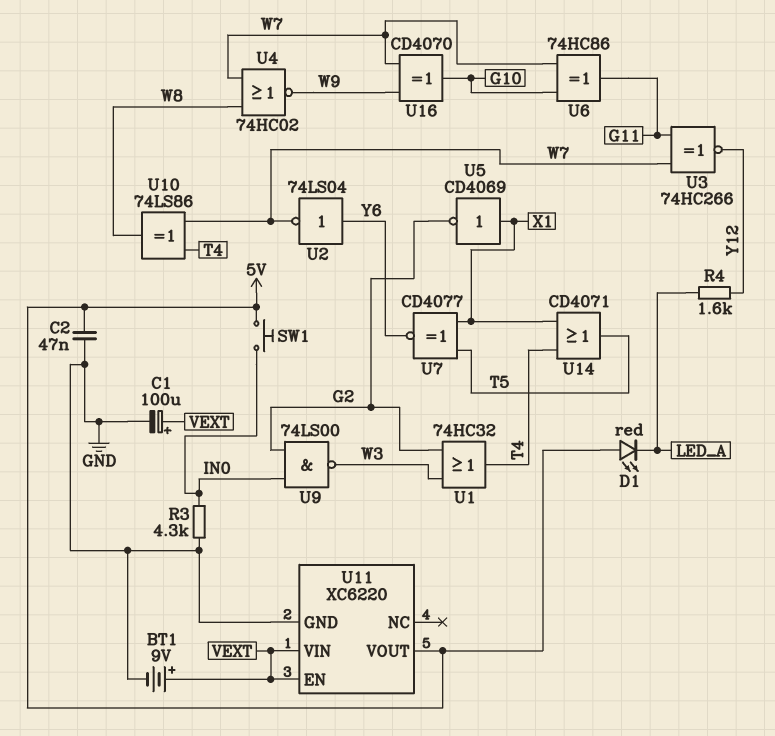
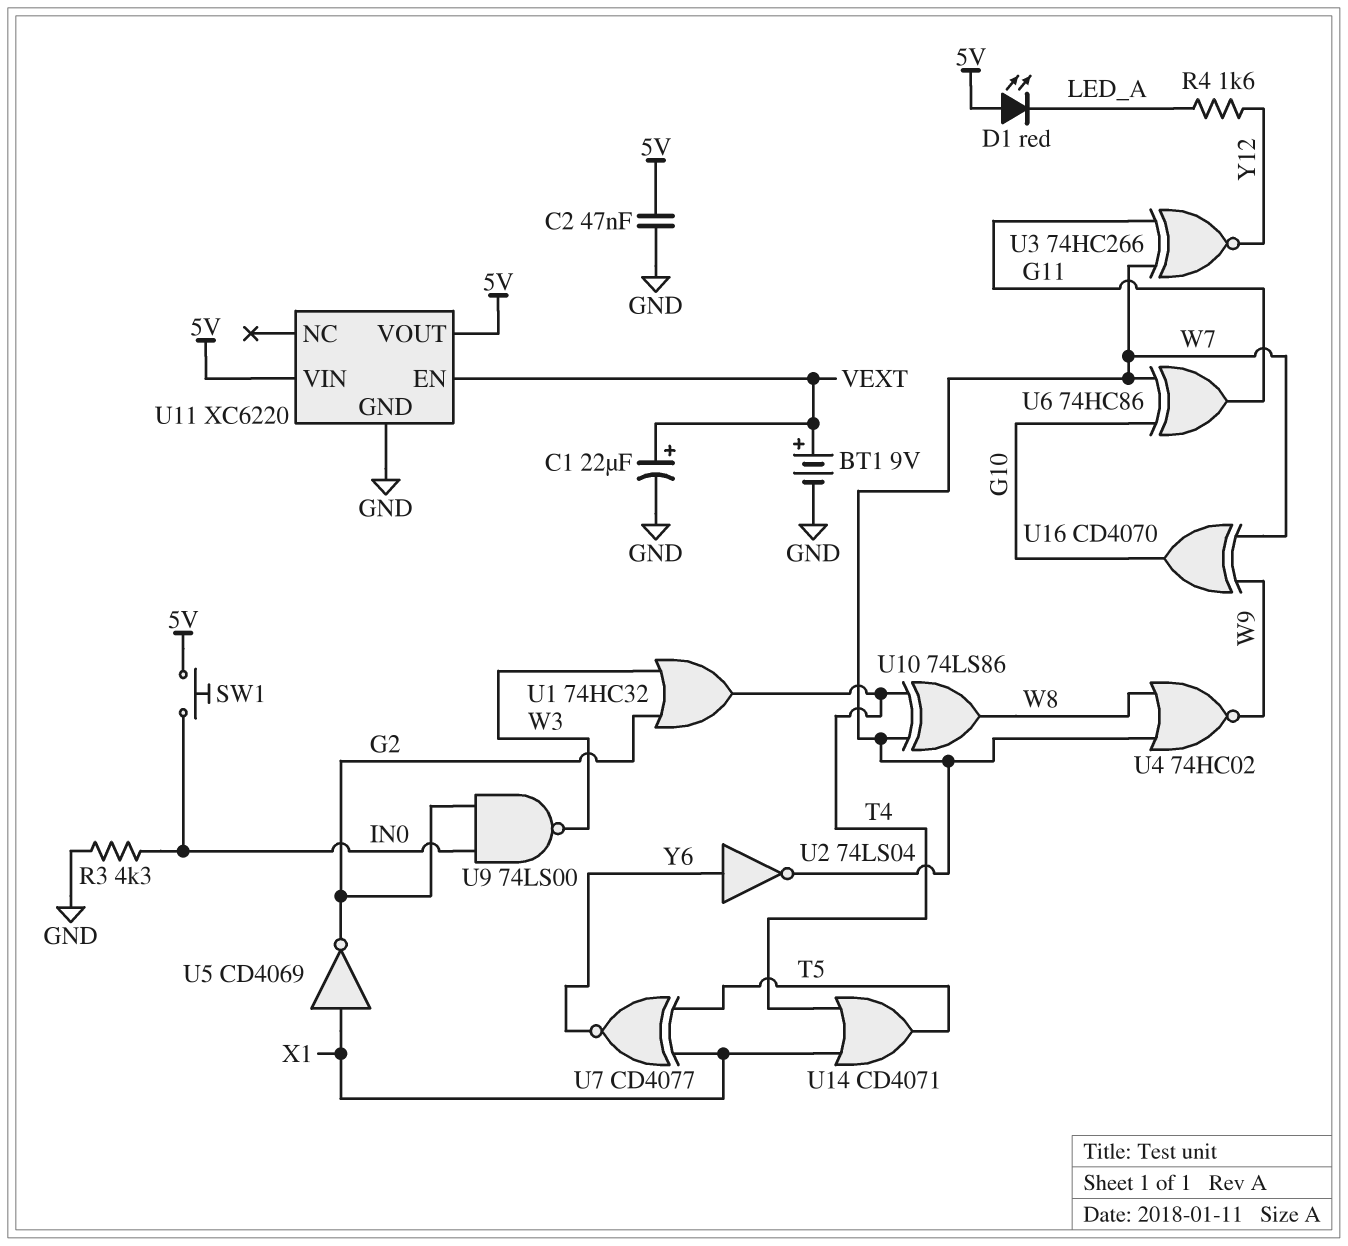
C1: 100uF (plus VEXT, minus GND) -> 22uF (plus VEXT, minus GND)
U11 pin VIN: VEXT -> 5V

